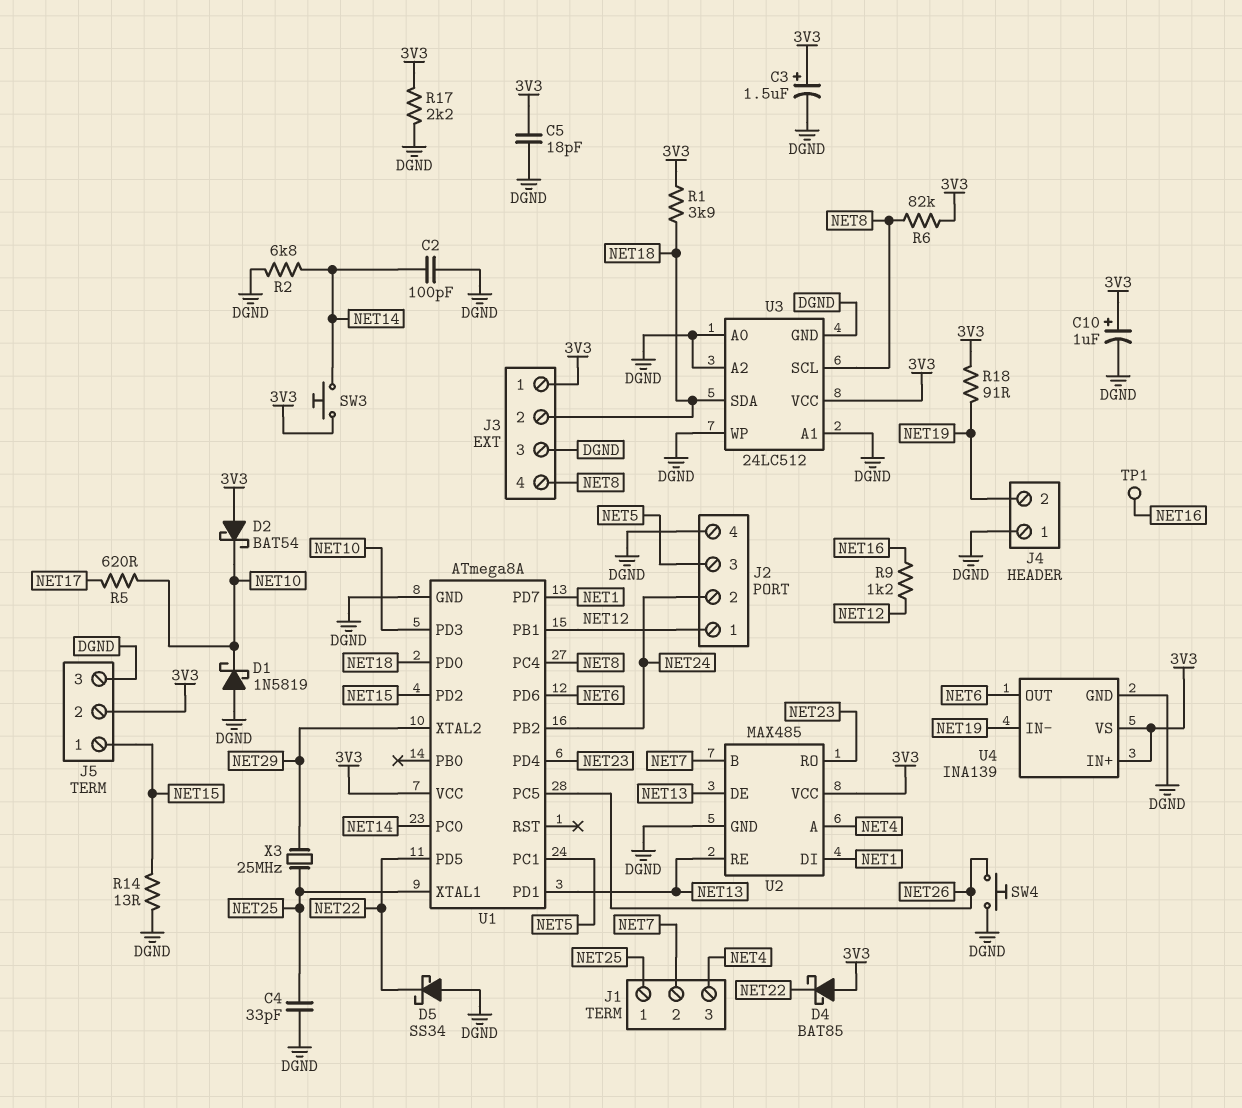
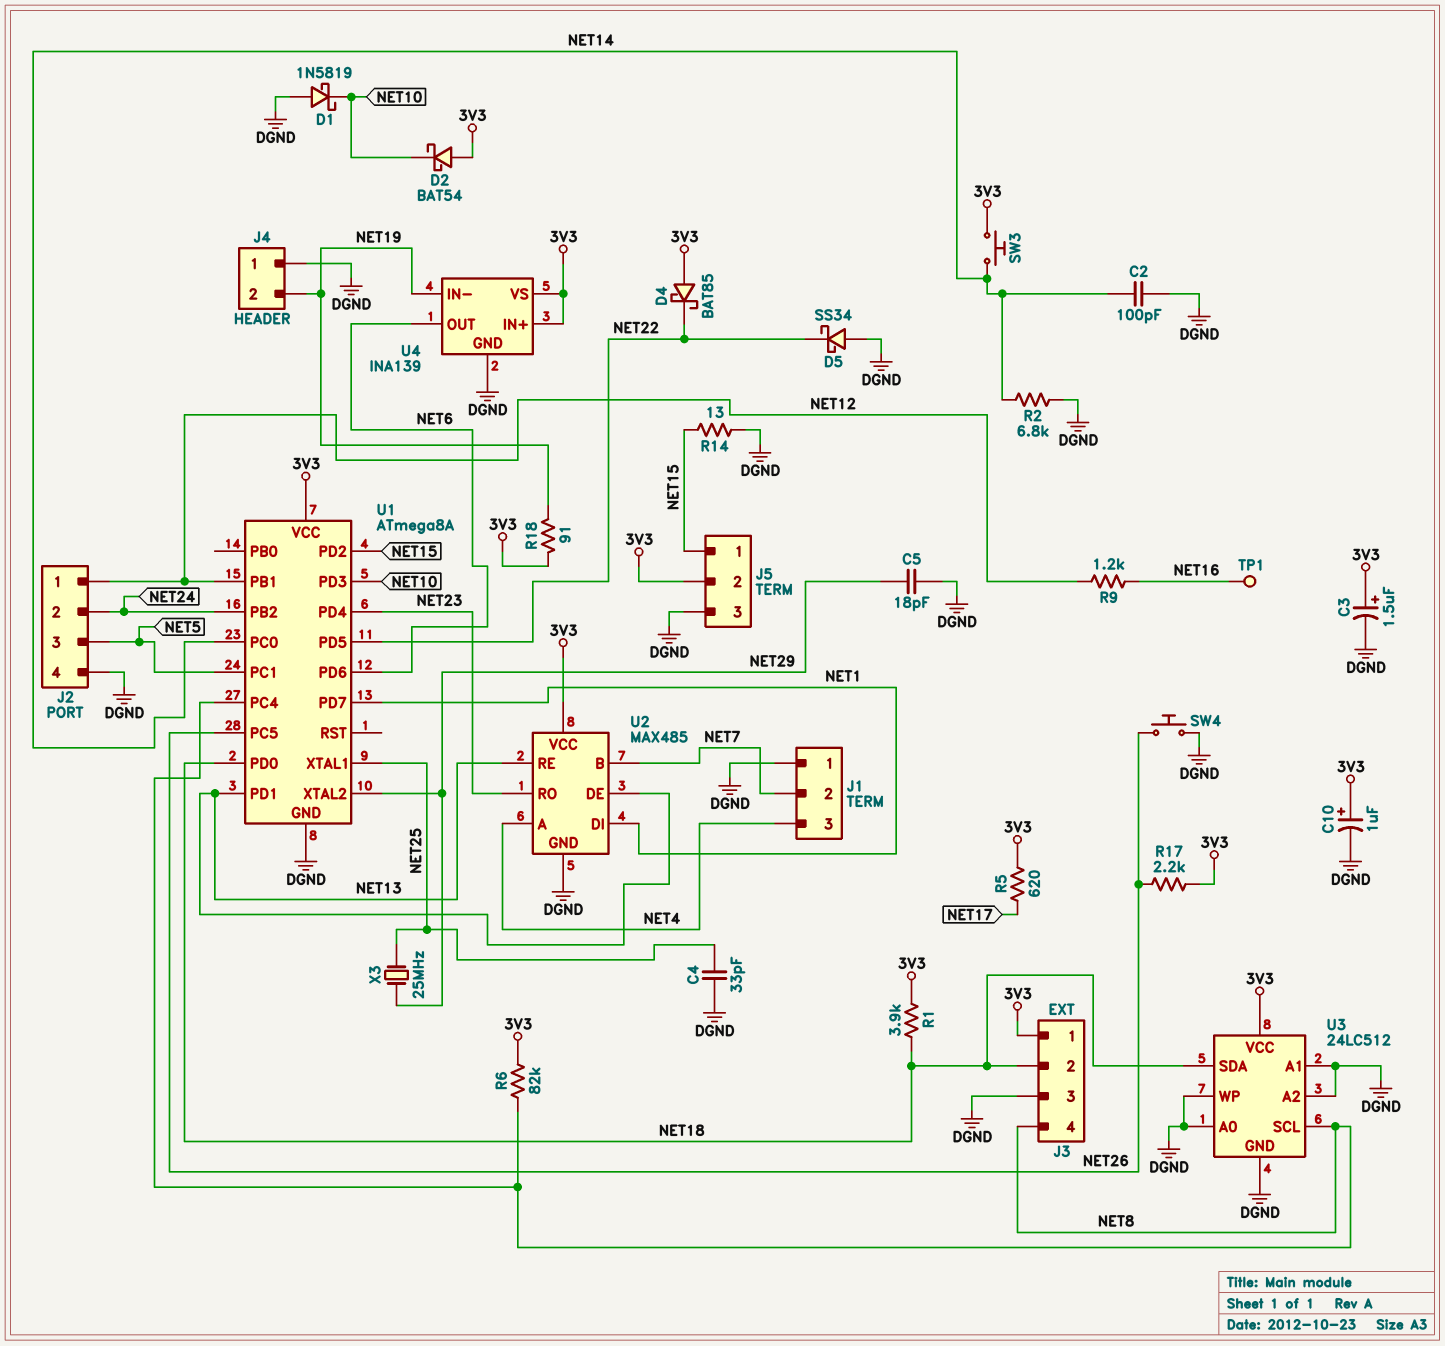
C5: 18pF (3V3, DGND) -> 18pF (DGND, NET29)
J1 pin 1: NET25 -> DGND
R5: 620 (NET10, NET17) -> 620 (3V3, NET17)
R17: 2.2k (3V3, DGND) -> 2.2k (3V3, NET26)

